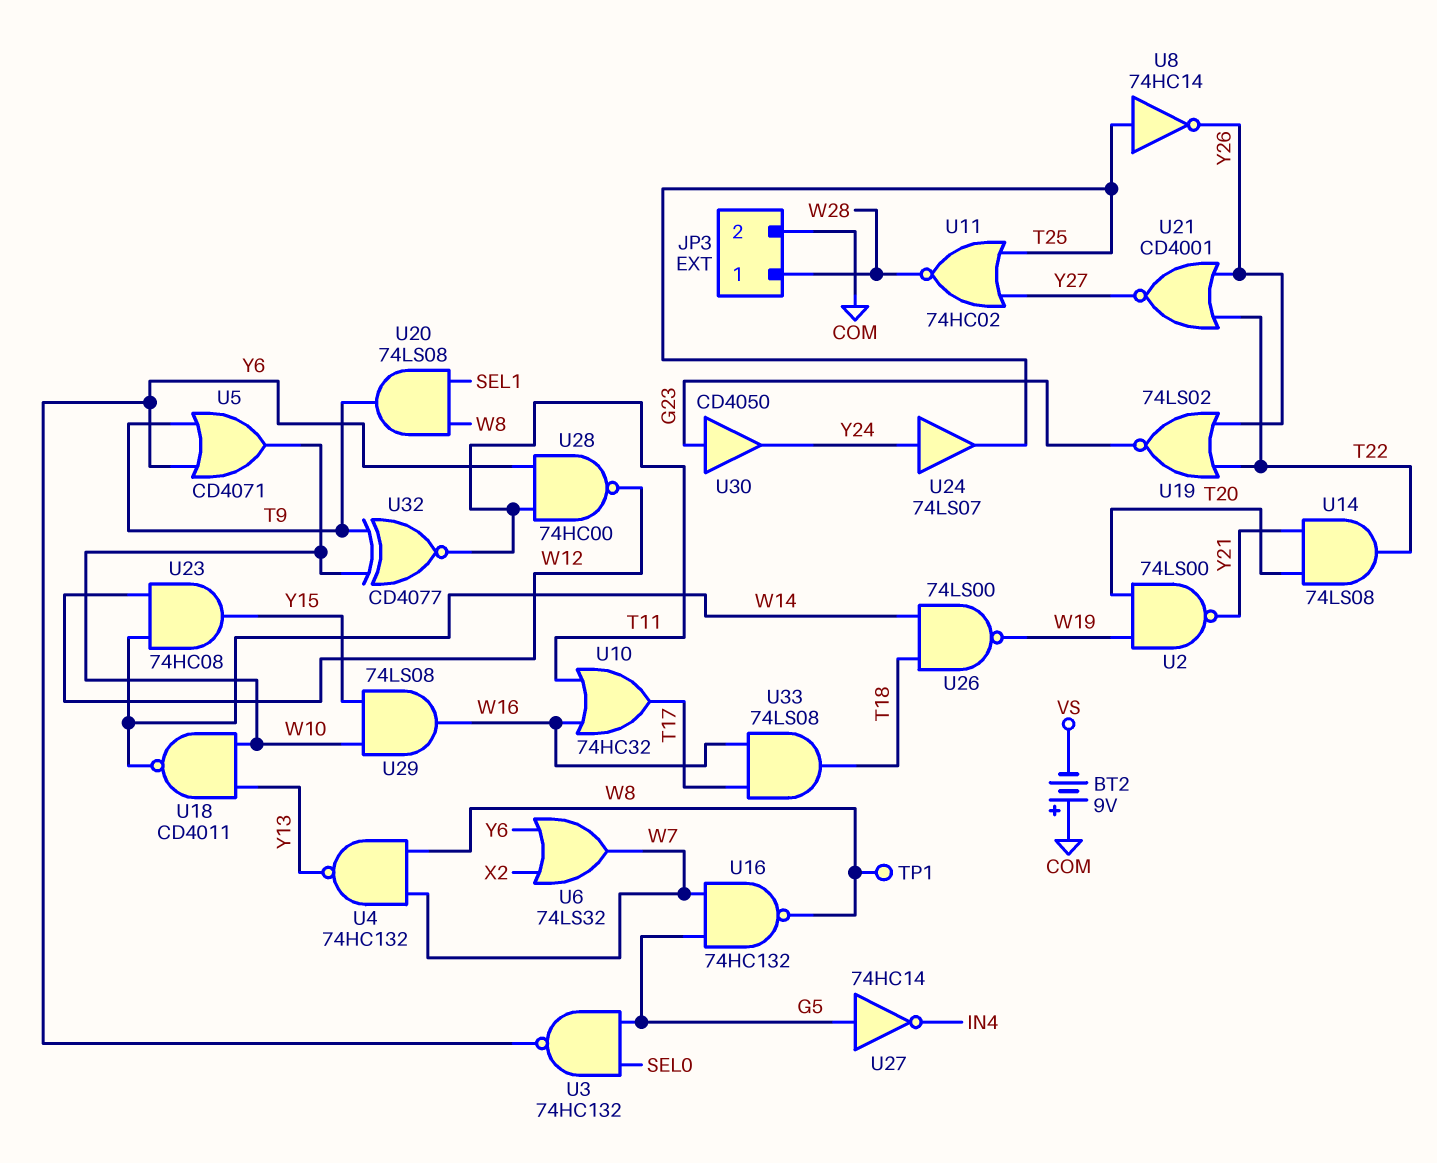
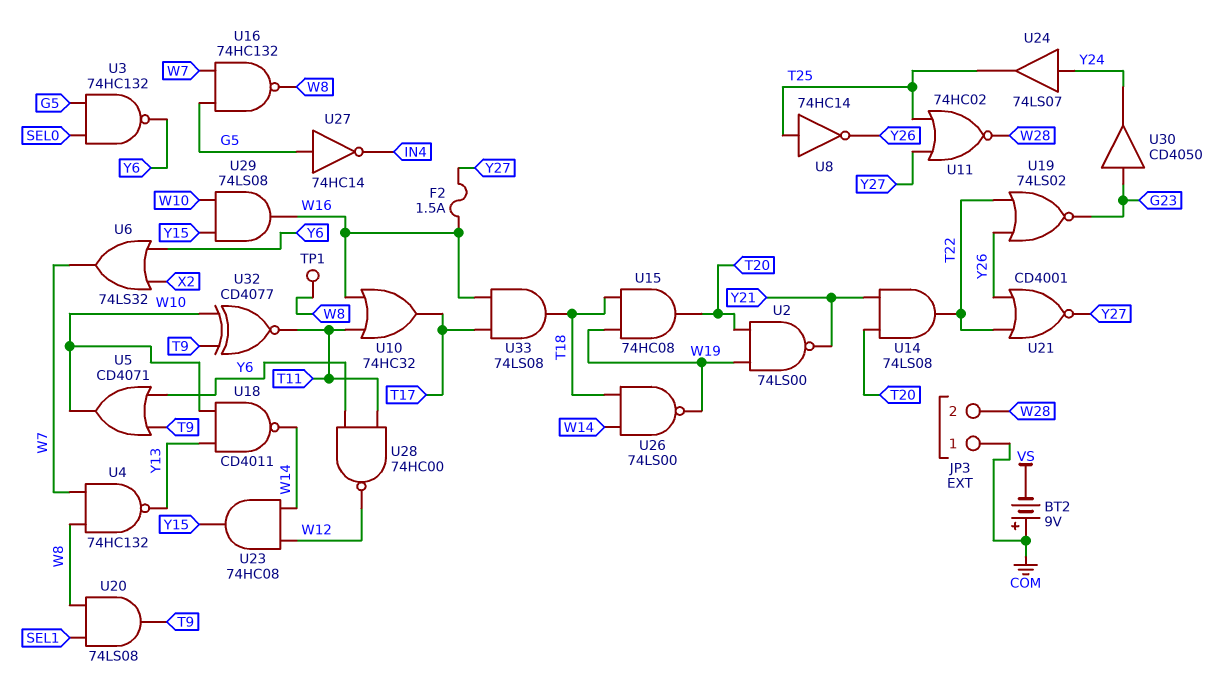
F2: none -> 1.5A (W16, Y27)
JP3 pin 1: W28 -> COM
JP3 pin 2: COM -> W28
U15: none -> AND 74HC08 (in T18, in W19, out T20)

